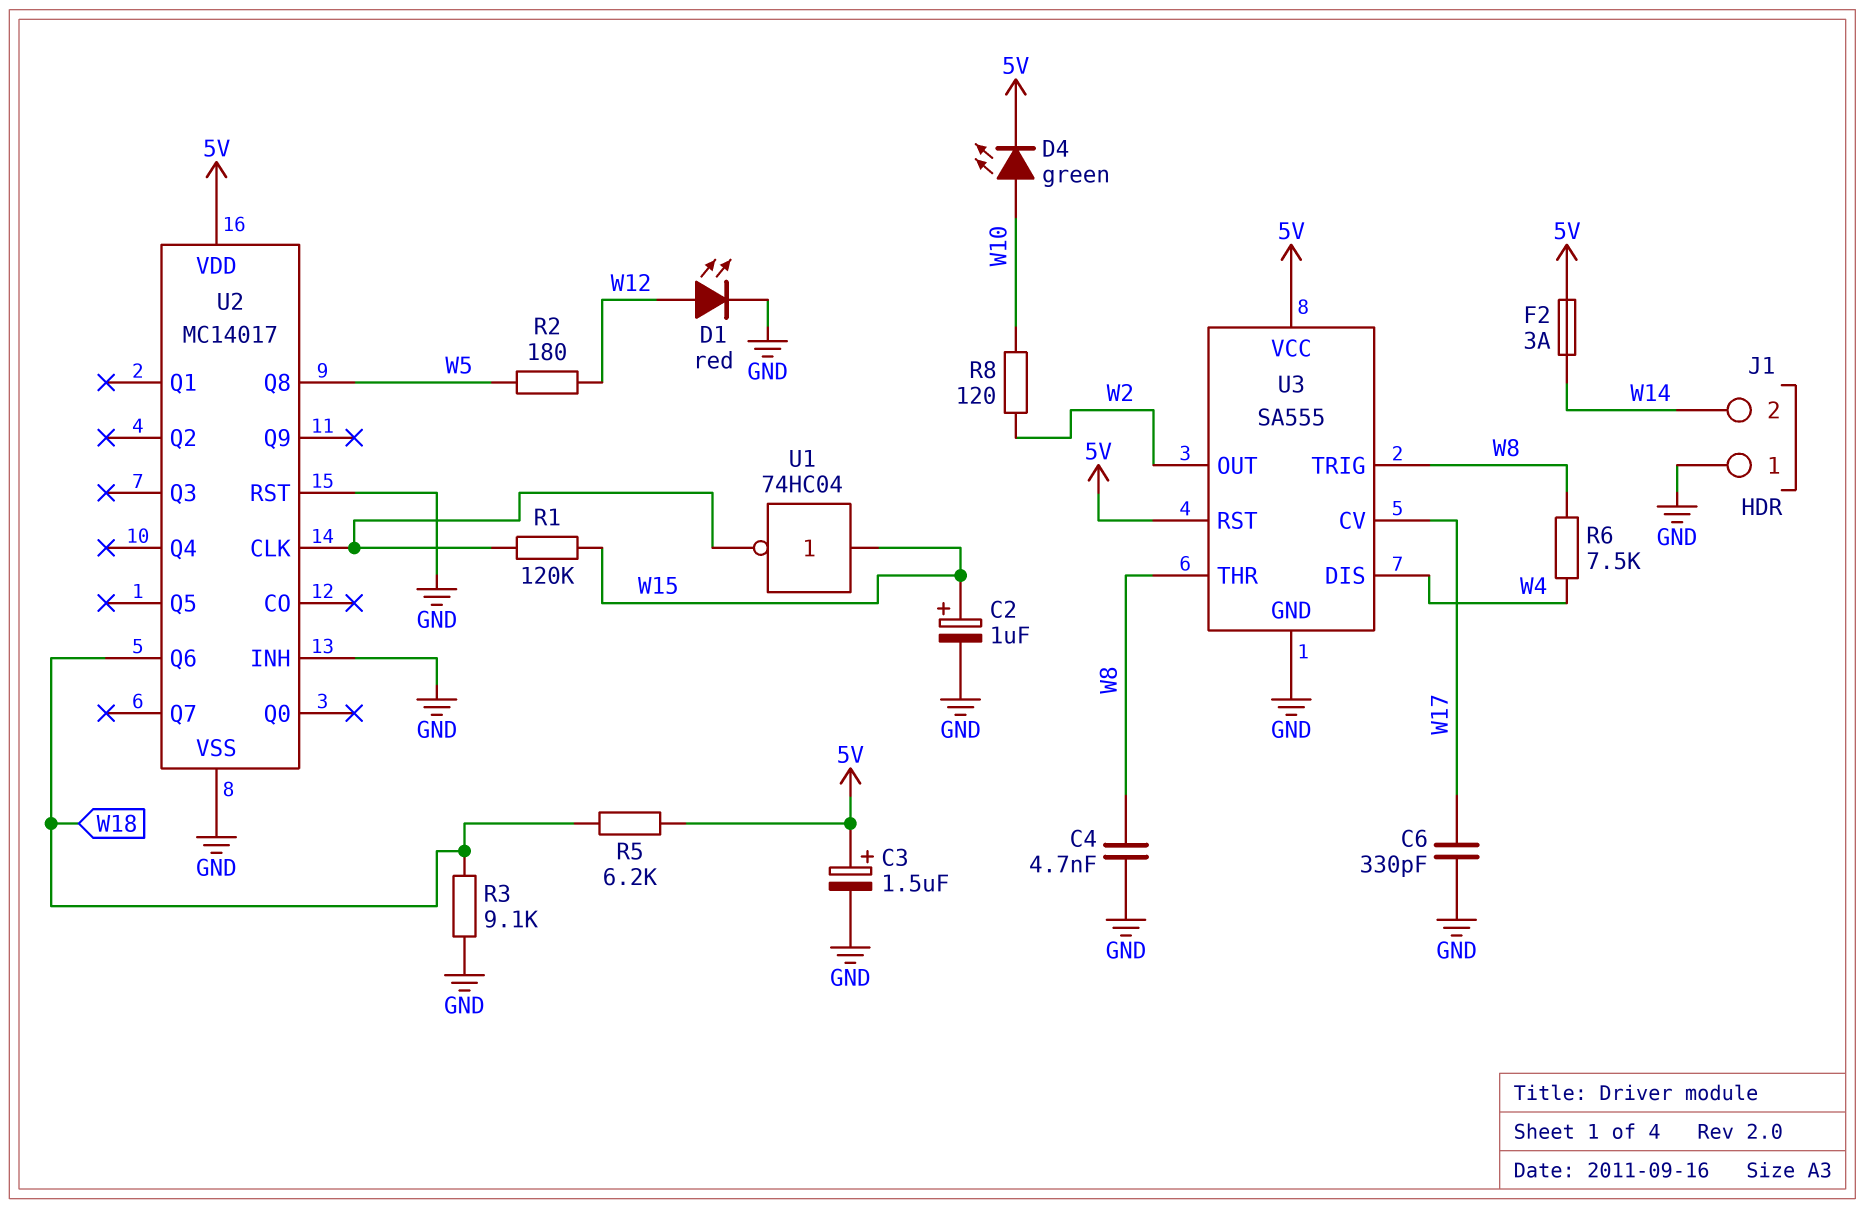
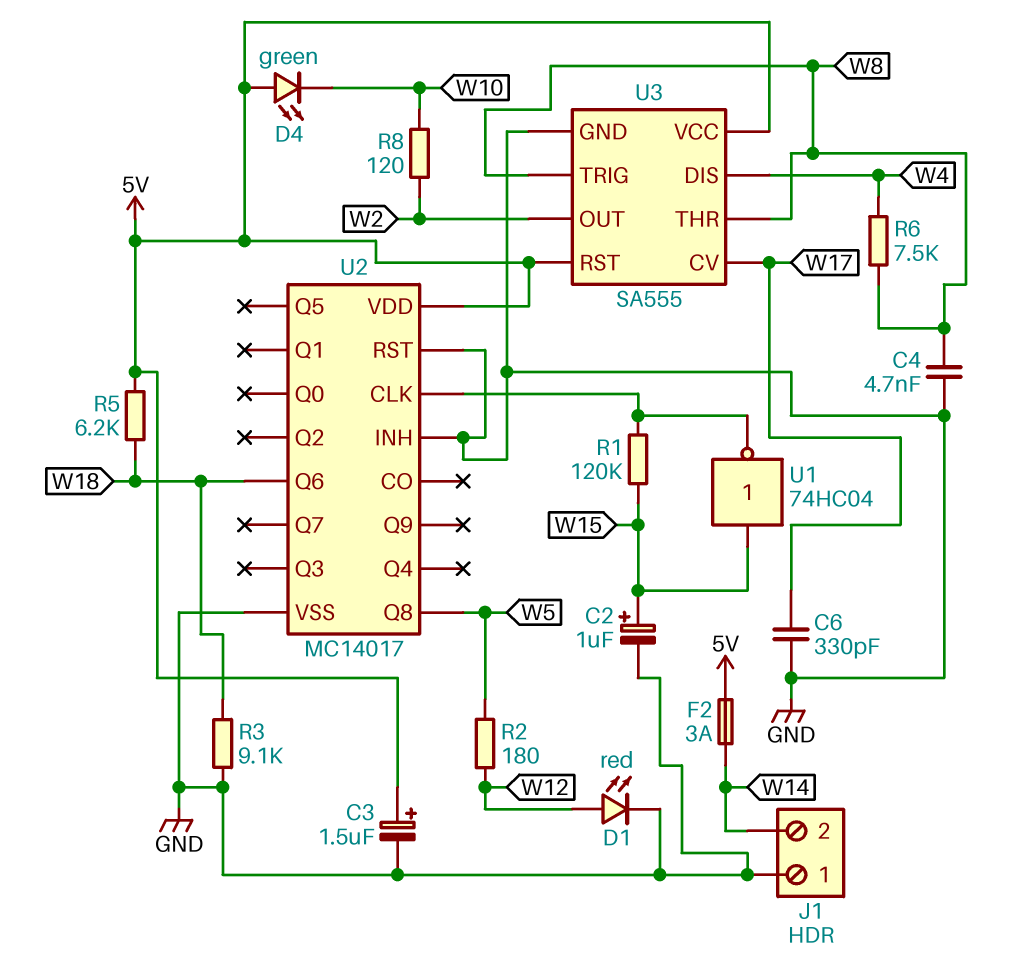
D4: LED green (A W10, K 5V) -> LED green (A 5V, K W10)

